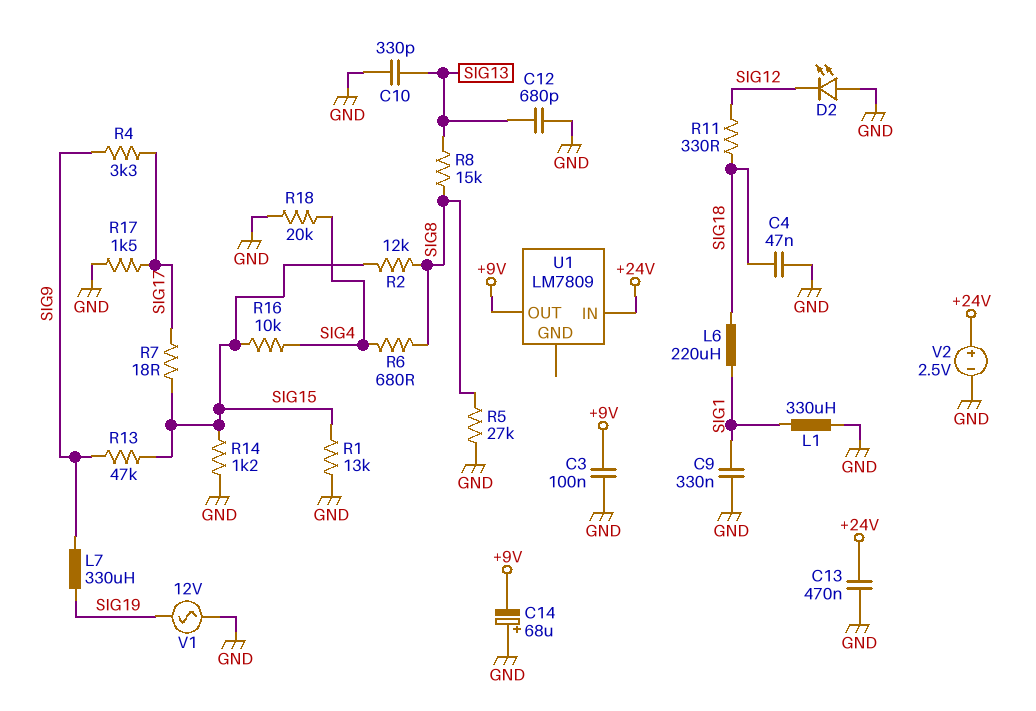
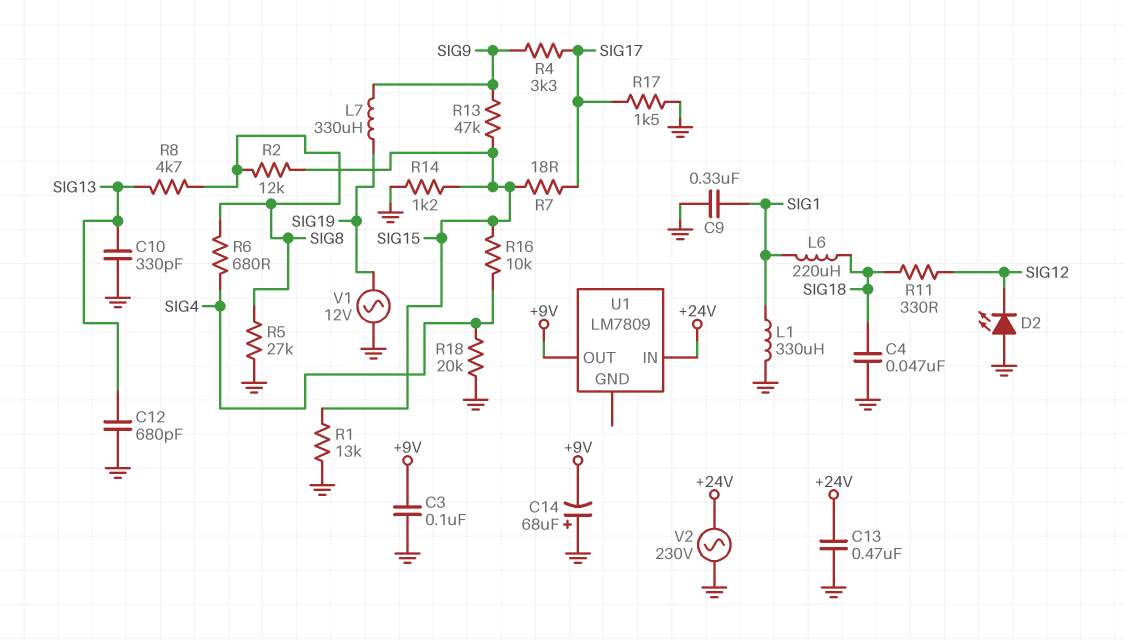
R8: 15k (SIG8, SIG13) -> 4.7k (SIG8, SIG13)
V2: 2.5V (plus +24V, minus GND) -> AC 230V (+24V, GND)

